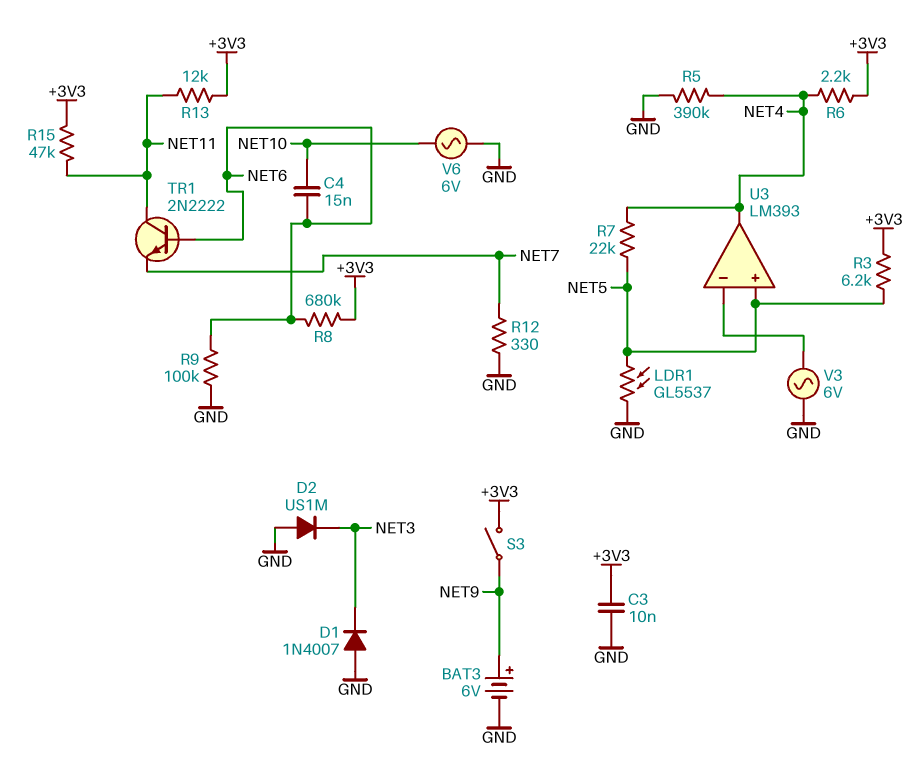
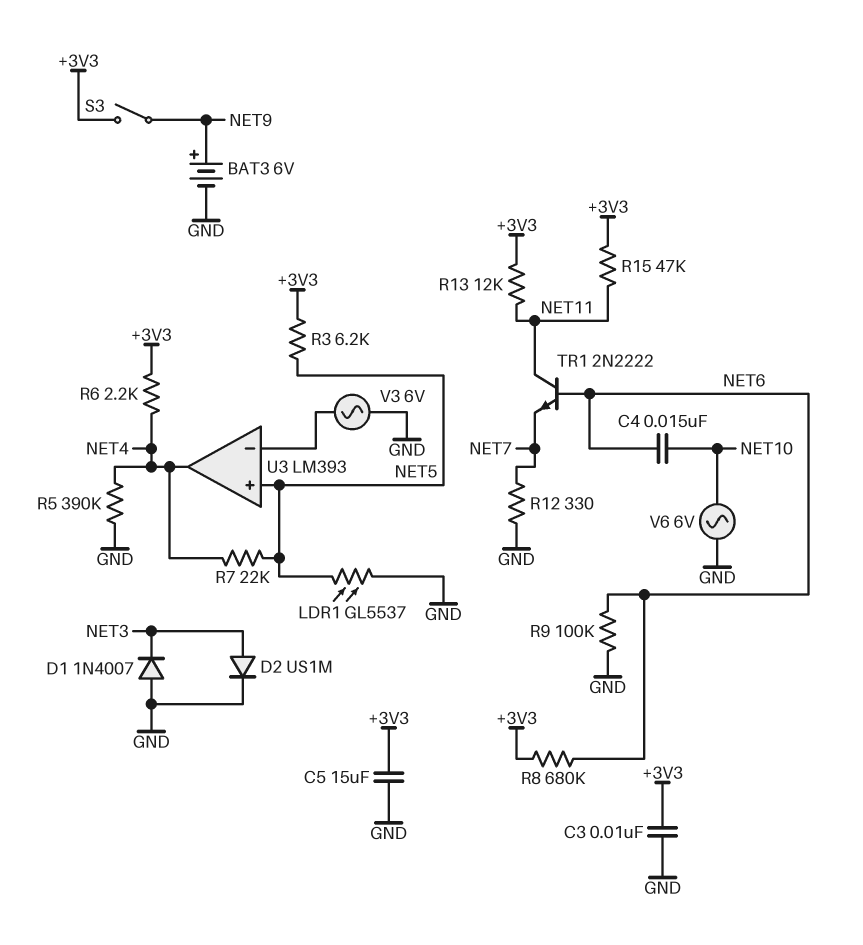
C5: none -> 15uF (+3V3, GND)
D2: diode US1M (A GND, K NET3) -> diode US1M (A NET3, K GND)

